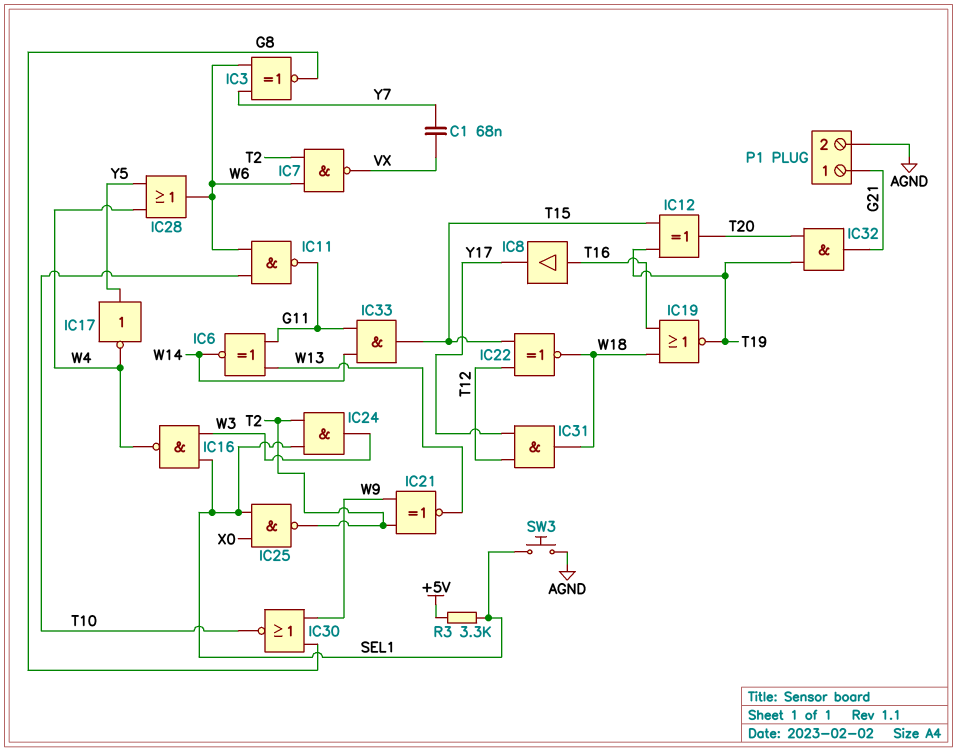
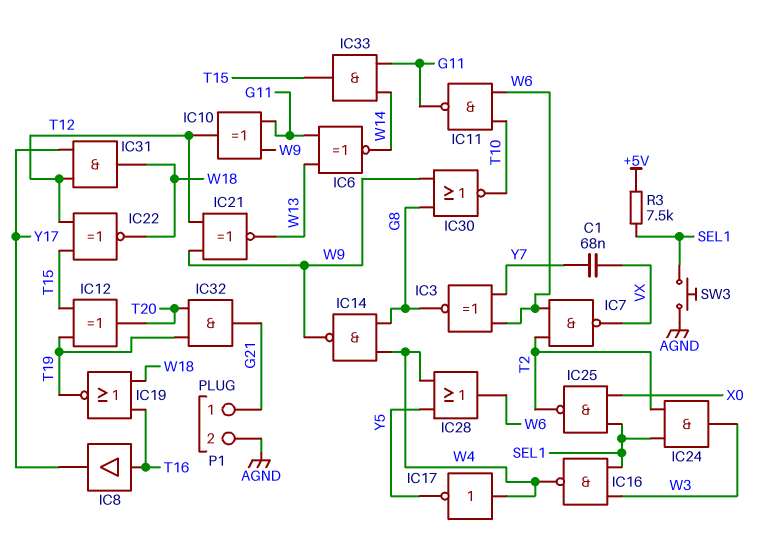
IC10: none -> XOR (in G11, in W9, out T12)
IC14: none -> NAND (in G8, in W4, out W9)
IC17: NOT (in Y5, out W4) -> NOT (in W4, out Y5)
IC21: XNOR (in T2, in W9, out W13) -> XNOR (in T12, in W9, out W13)
R3: 3.3k (+5V, SEL1) -> 7.5k (+5V, SEL1)

